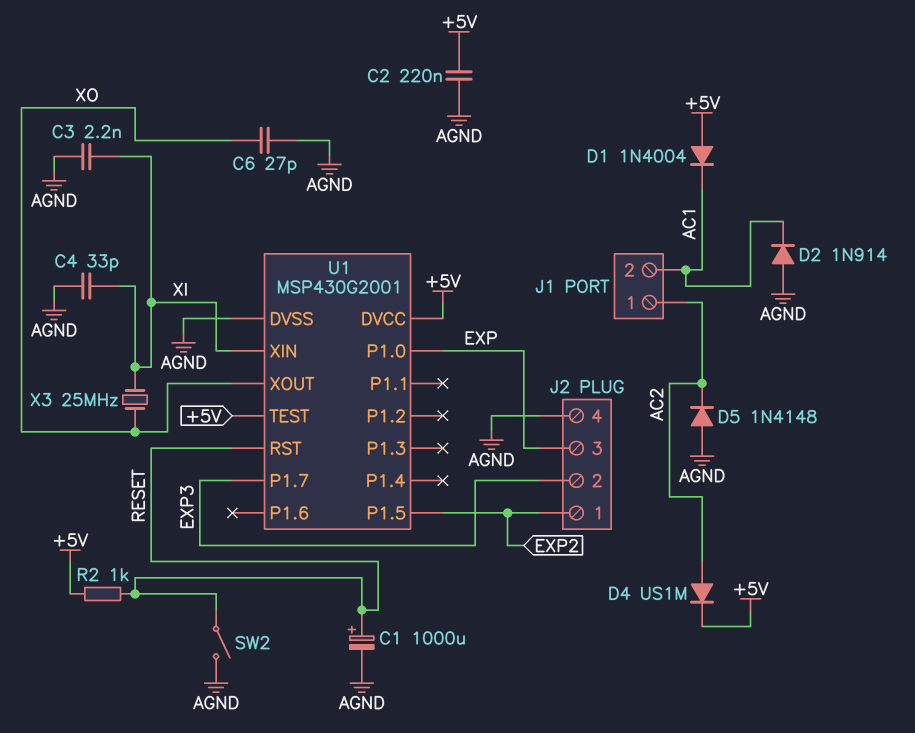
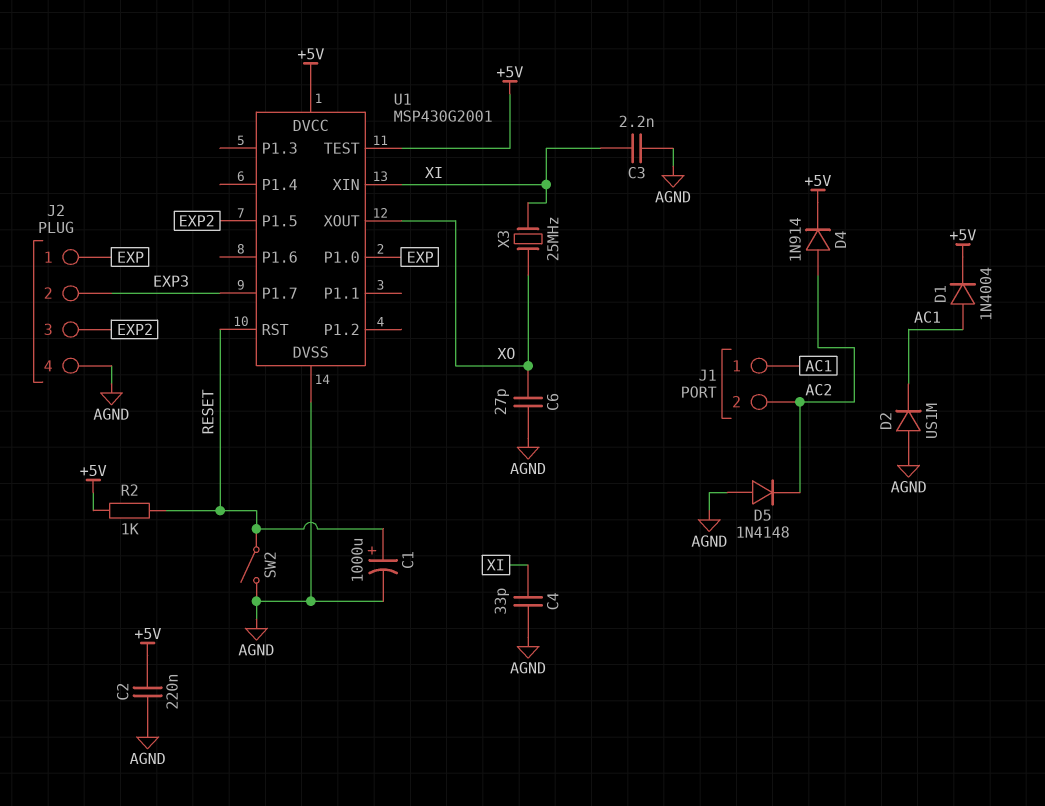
D1: diode 1N4004 (A +5V, K AC1) -> diode 1N4004 (A AC1, K +5V)
D2: diode 1N914 (A AGND, K AC1) -> diode US1M (A AGND, K AC1)
D4: diode US1M (A AC2, K +5V) -> diode 1N914 (A AC2, K +5V)
J1 pin 1: AC2 -> AC1
J1 pin 2: AC1 -> AC2
J2 pin 1: EXP2 -> EXP
J2 pin 3: EXP -> EXP2

